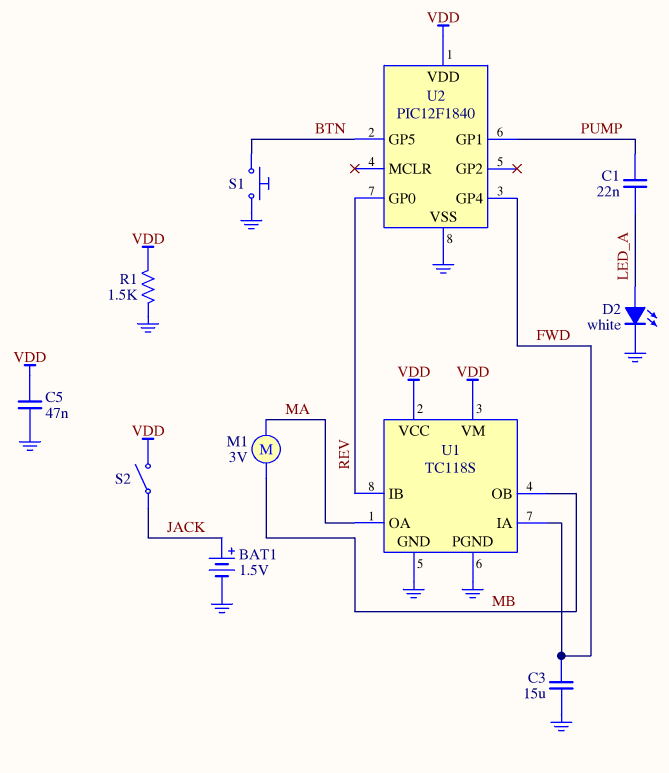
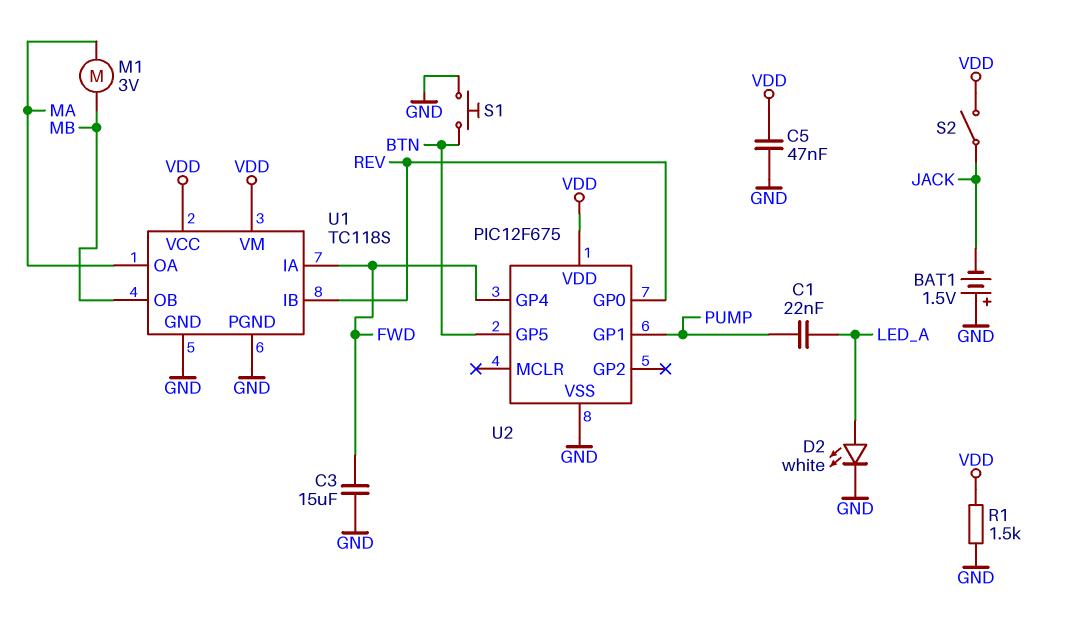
BAT1: 1.5V (plus JACK, minus GND) -> 1.5V (plus GND, minus JACK)
U2: PIC12F1840 -> PIC12F675

